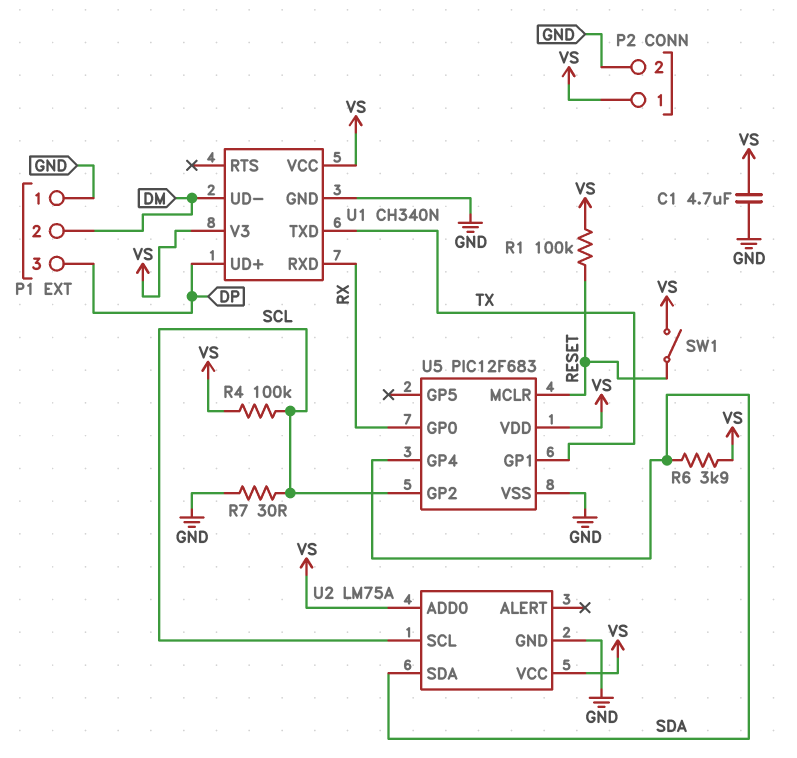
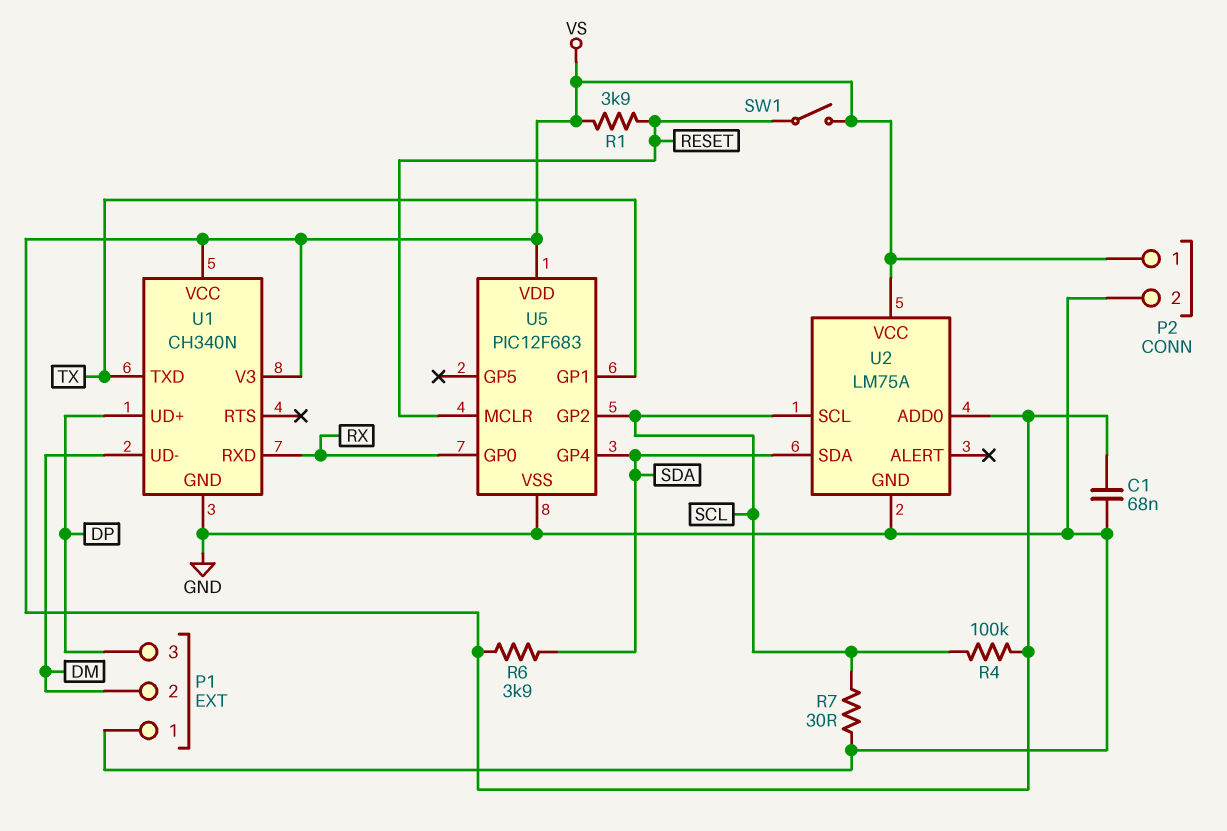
C1: 4.7uF (GND, VS) -> 68nF (GND, VS)
R1: 100k (RESET, VS) -> 3.9k (RESET, VS)

